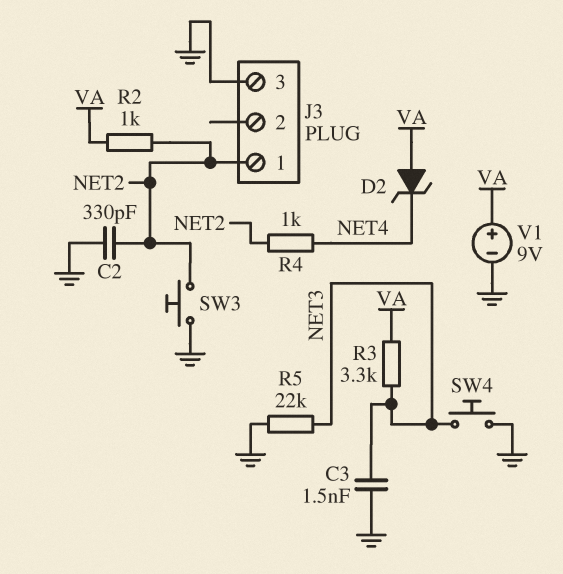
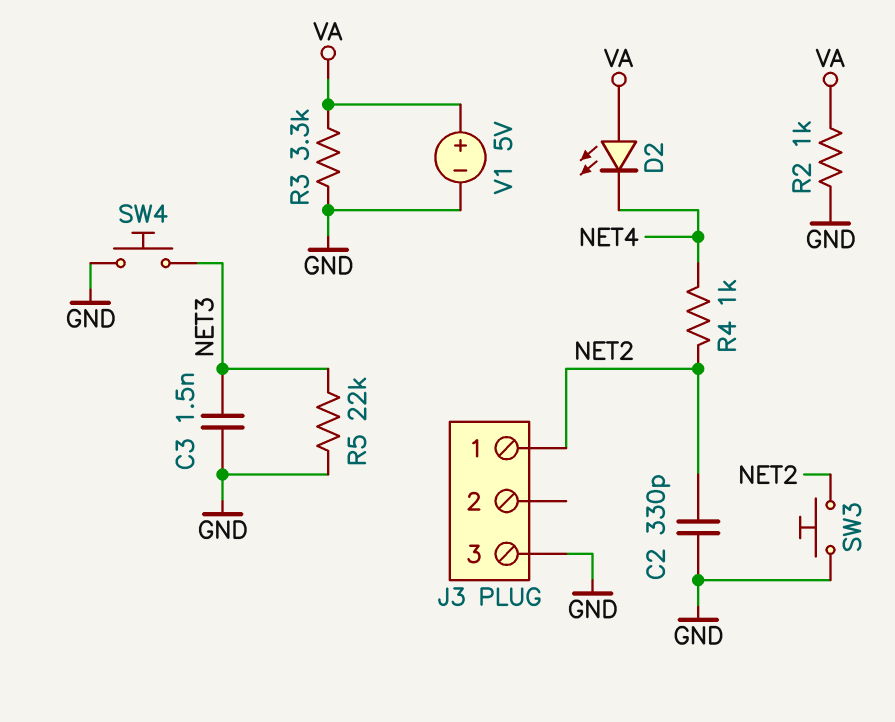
D2: zener (A VA, K NET4) -> LED (A VA, K NET4)
R2: 1k (NET2, VA) -> 1k (GND, VA)
R3: 3.3k (NET3, VA) -> 3.3k (GND, VA)
V1: 9V (plus VA, minus GND) -> 5V (plus VA, minus GND)

